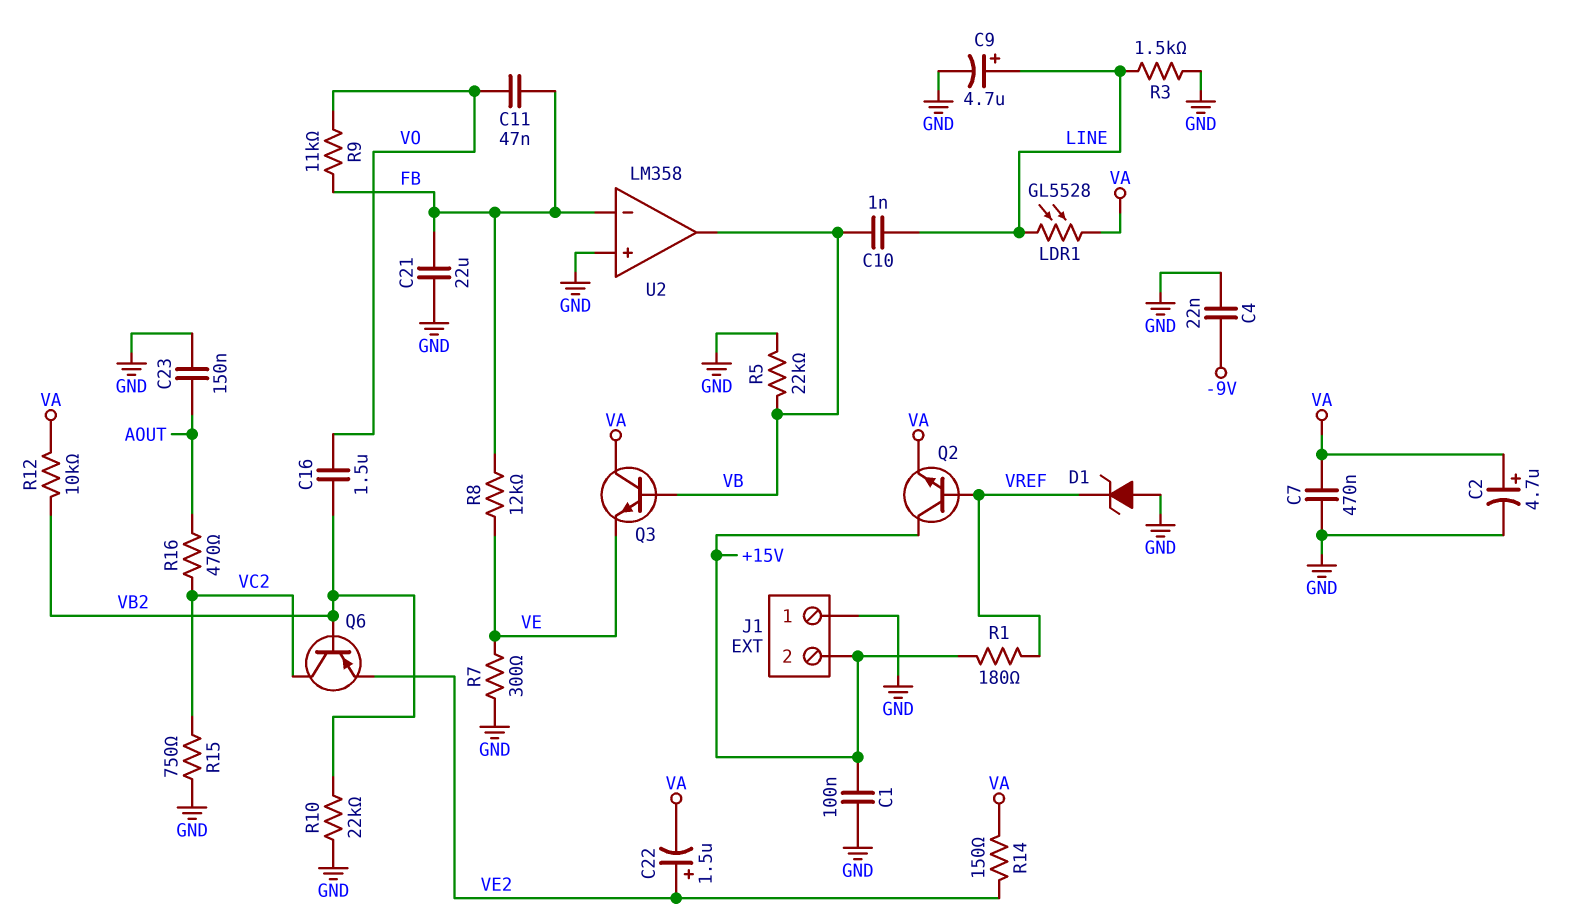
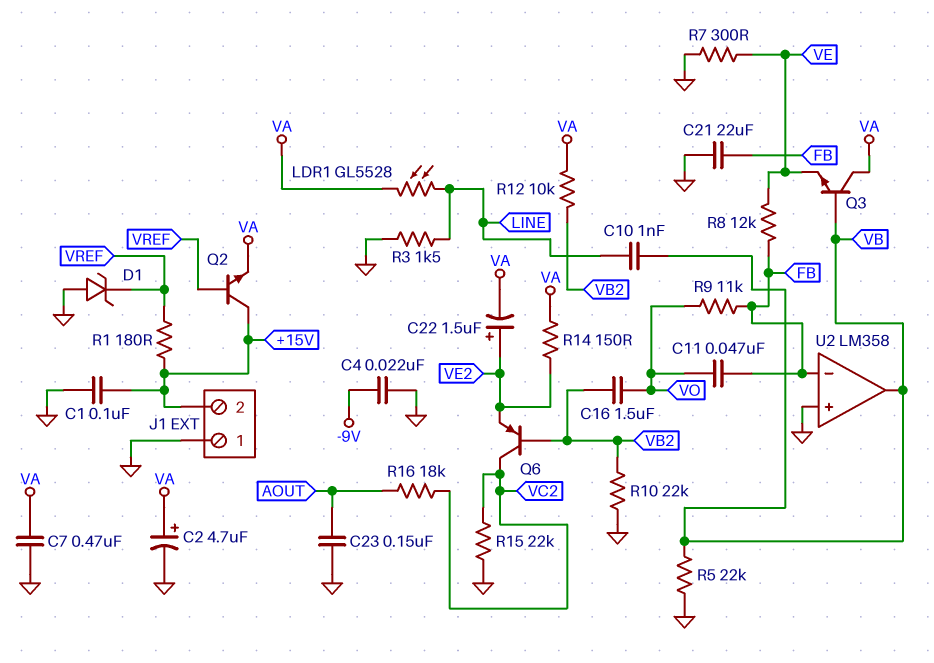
C9: 4.7uF (plus LINE, minus GND) -> none
R15: 750 (GND, VC2) -> 22k (GND, VC2)
R16: 470 (AOUT, VC2) -> 18k (AOUT, VC2)

